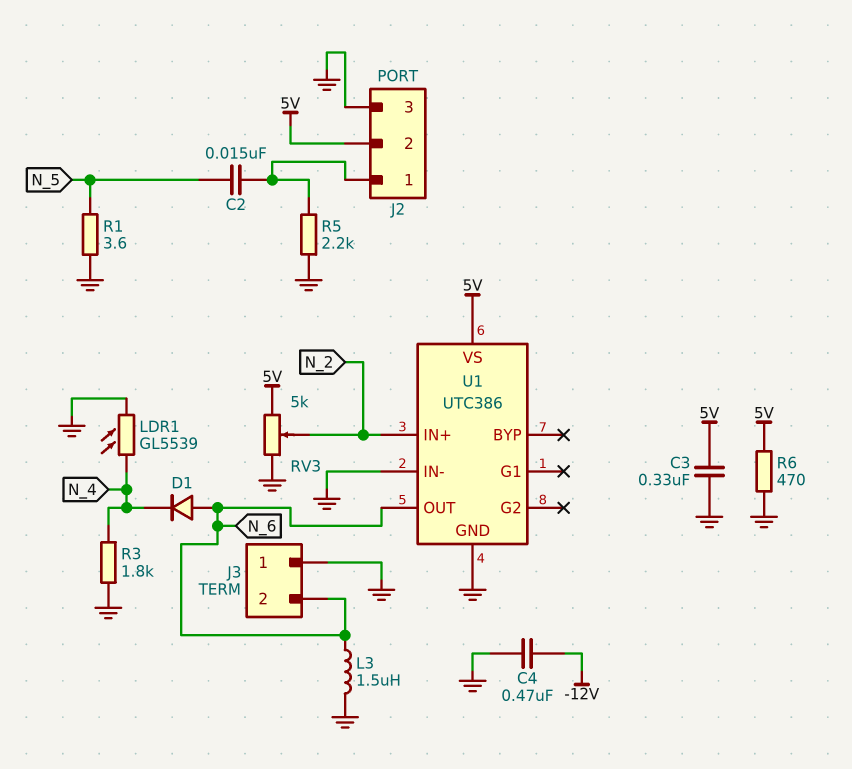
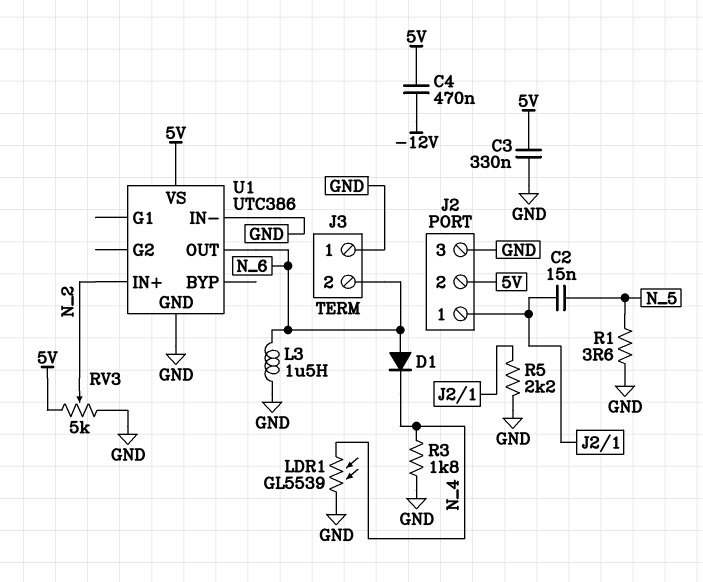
C4: 470nF (-12V, GND) -> 470nF (-12V, 5V)
R6: 470 (5V, GND) -> none

